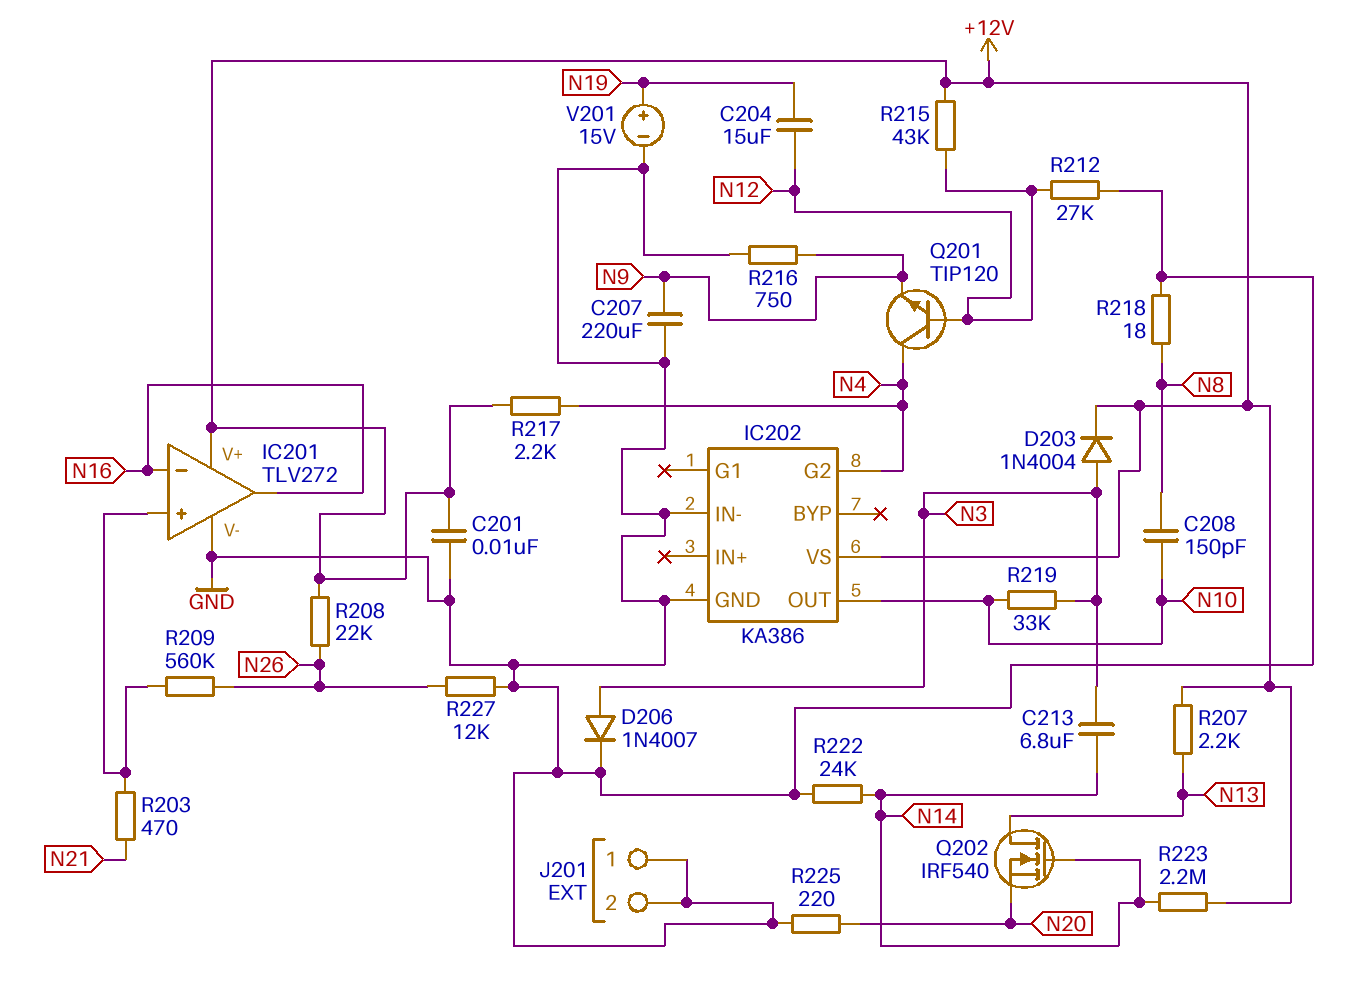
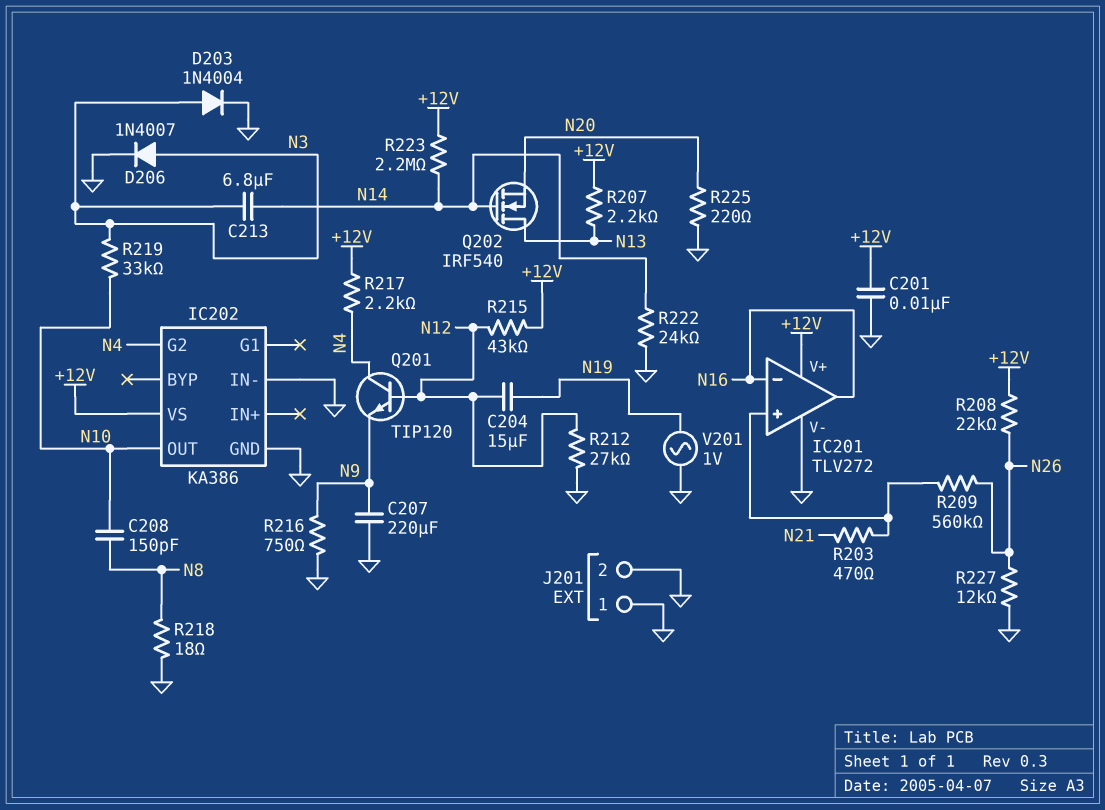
D203: diode 1N4004 (A N3, K +12V) -> diode 1N4004 (A N3, K GND)
V201: 15V (plus N19, minus GND) -> AC 1V (GND, N19)

